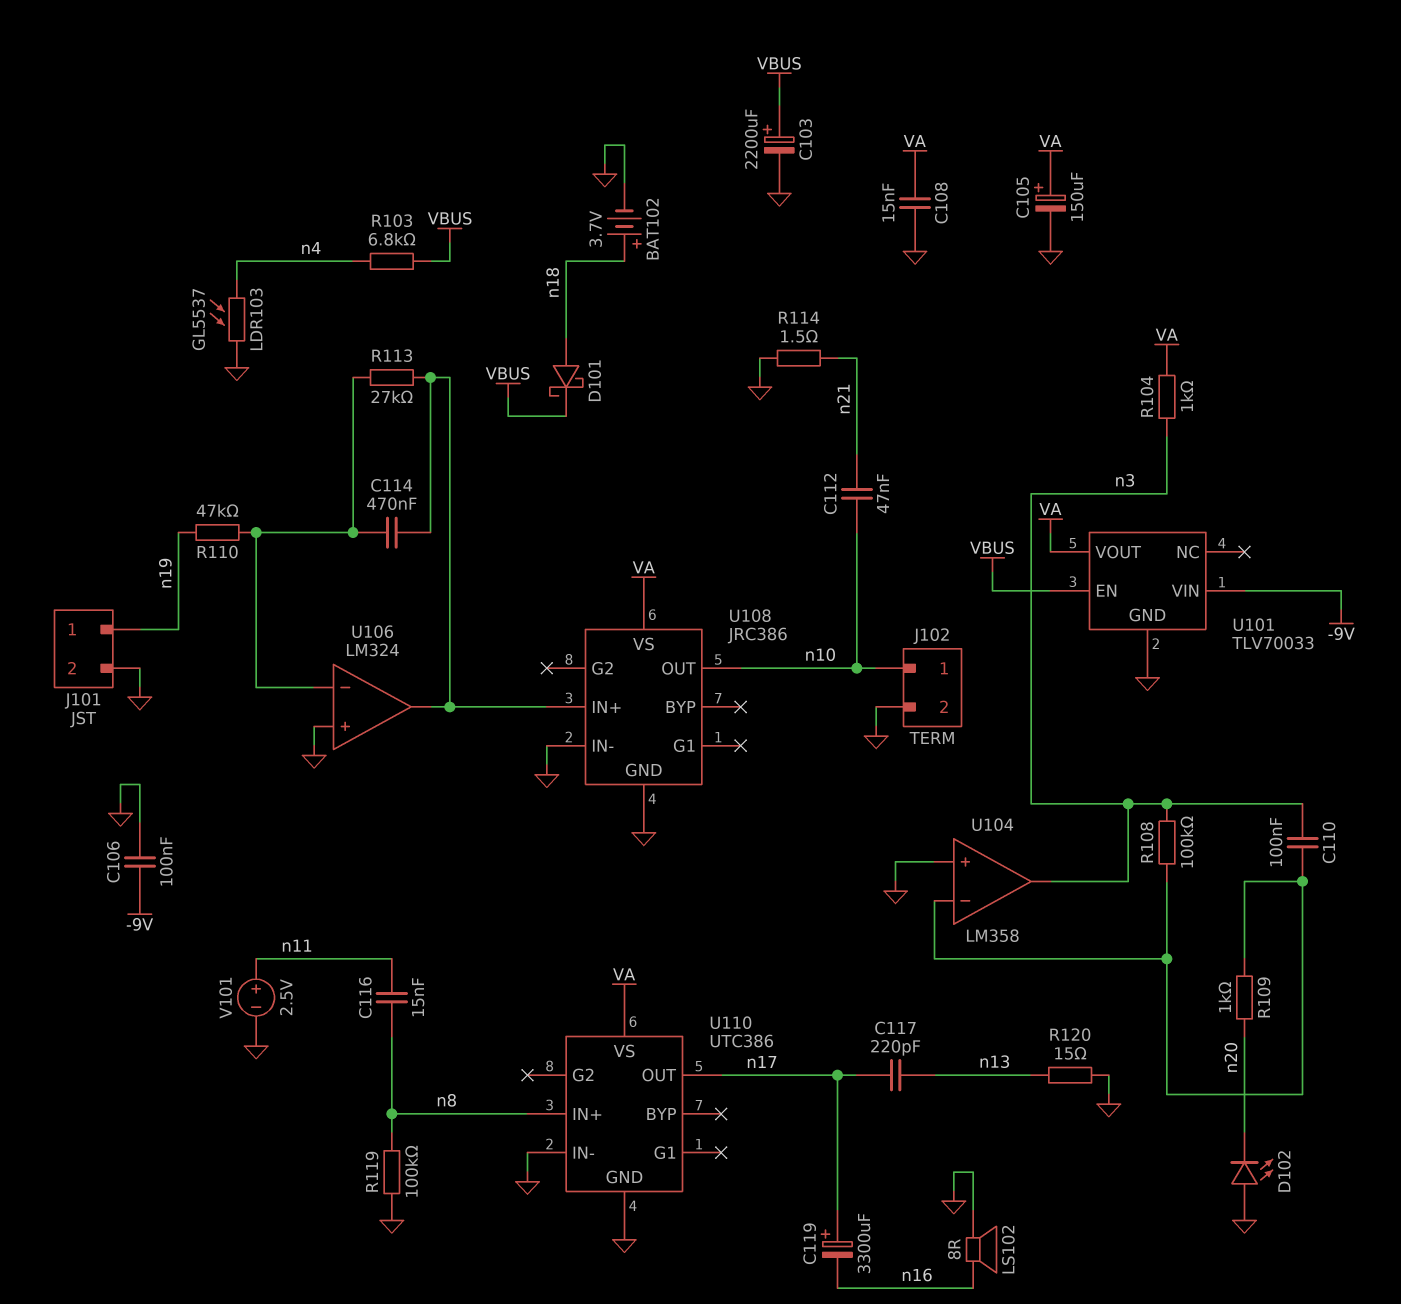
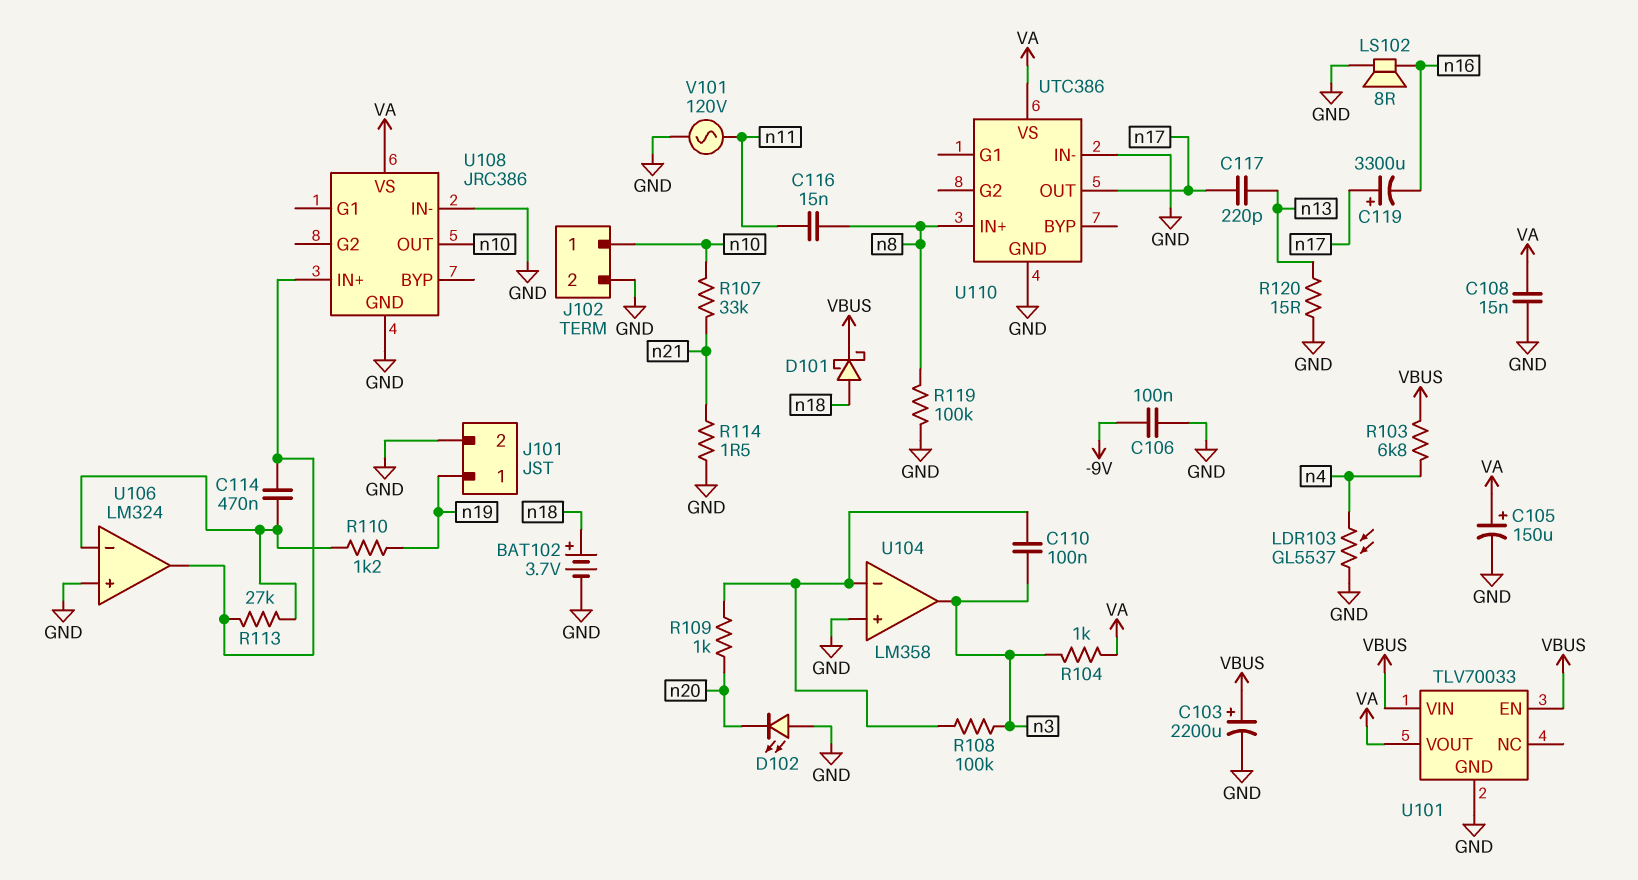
C112: 47nF (n10, n21) -> none
R107: none -> 33k (n10, n21)
R110: 47k (U106/in-, n19) -> 1.2k (U106/in-, n19)
U101 pin VIN: -9V -> VBUS
V101: 2.5V (plus n11, minus GND) -> AC 120V (GND, n11)

